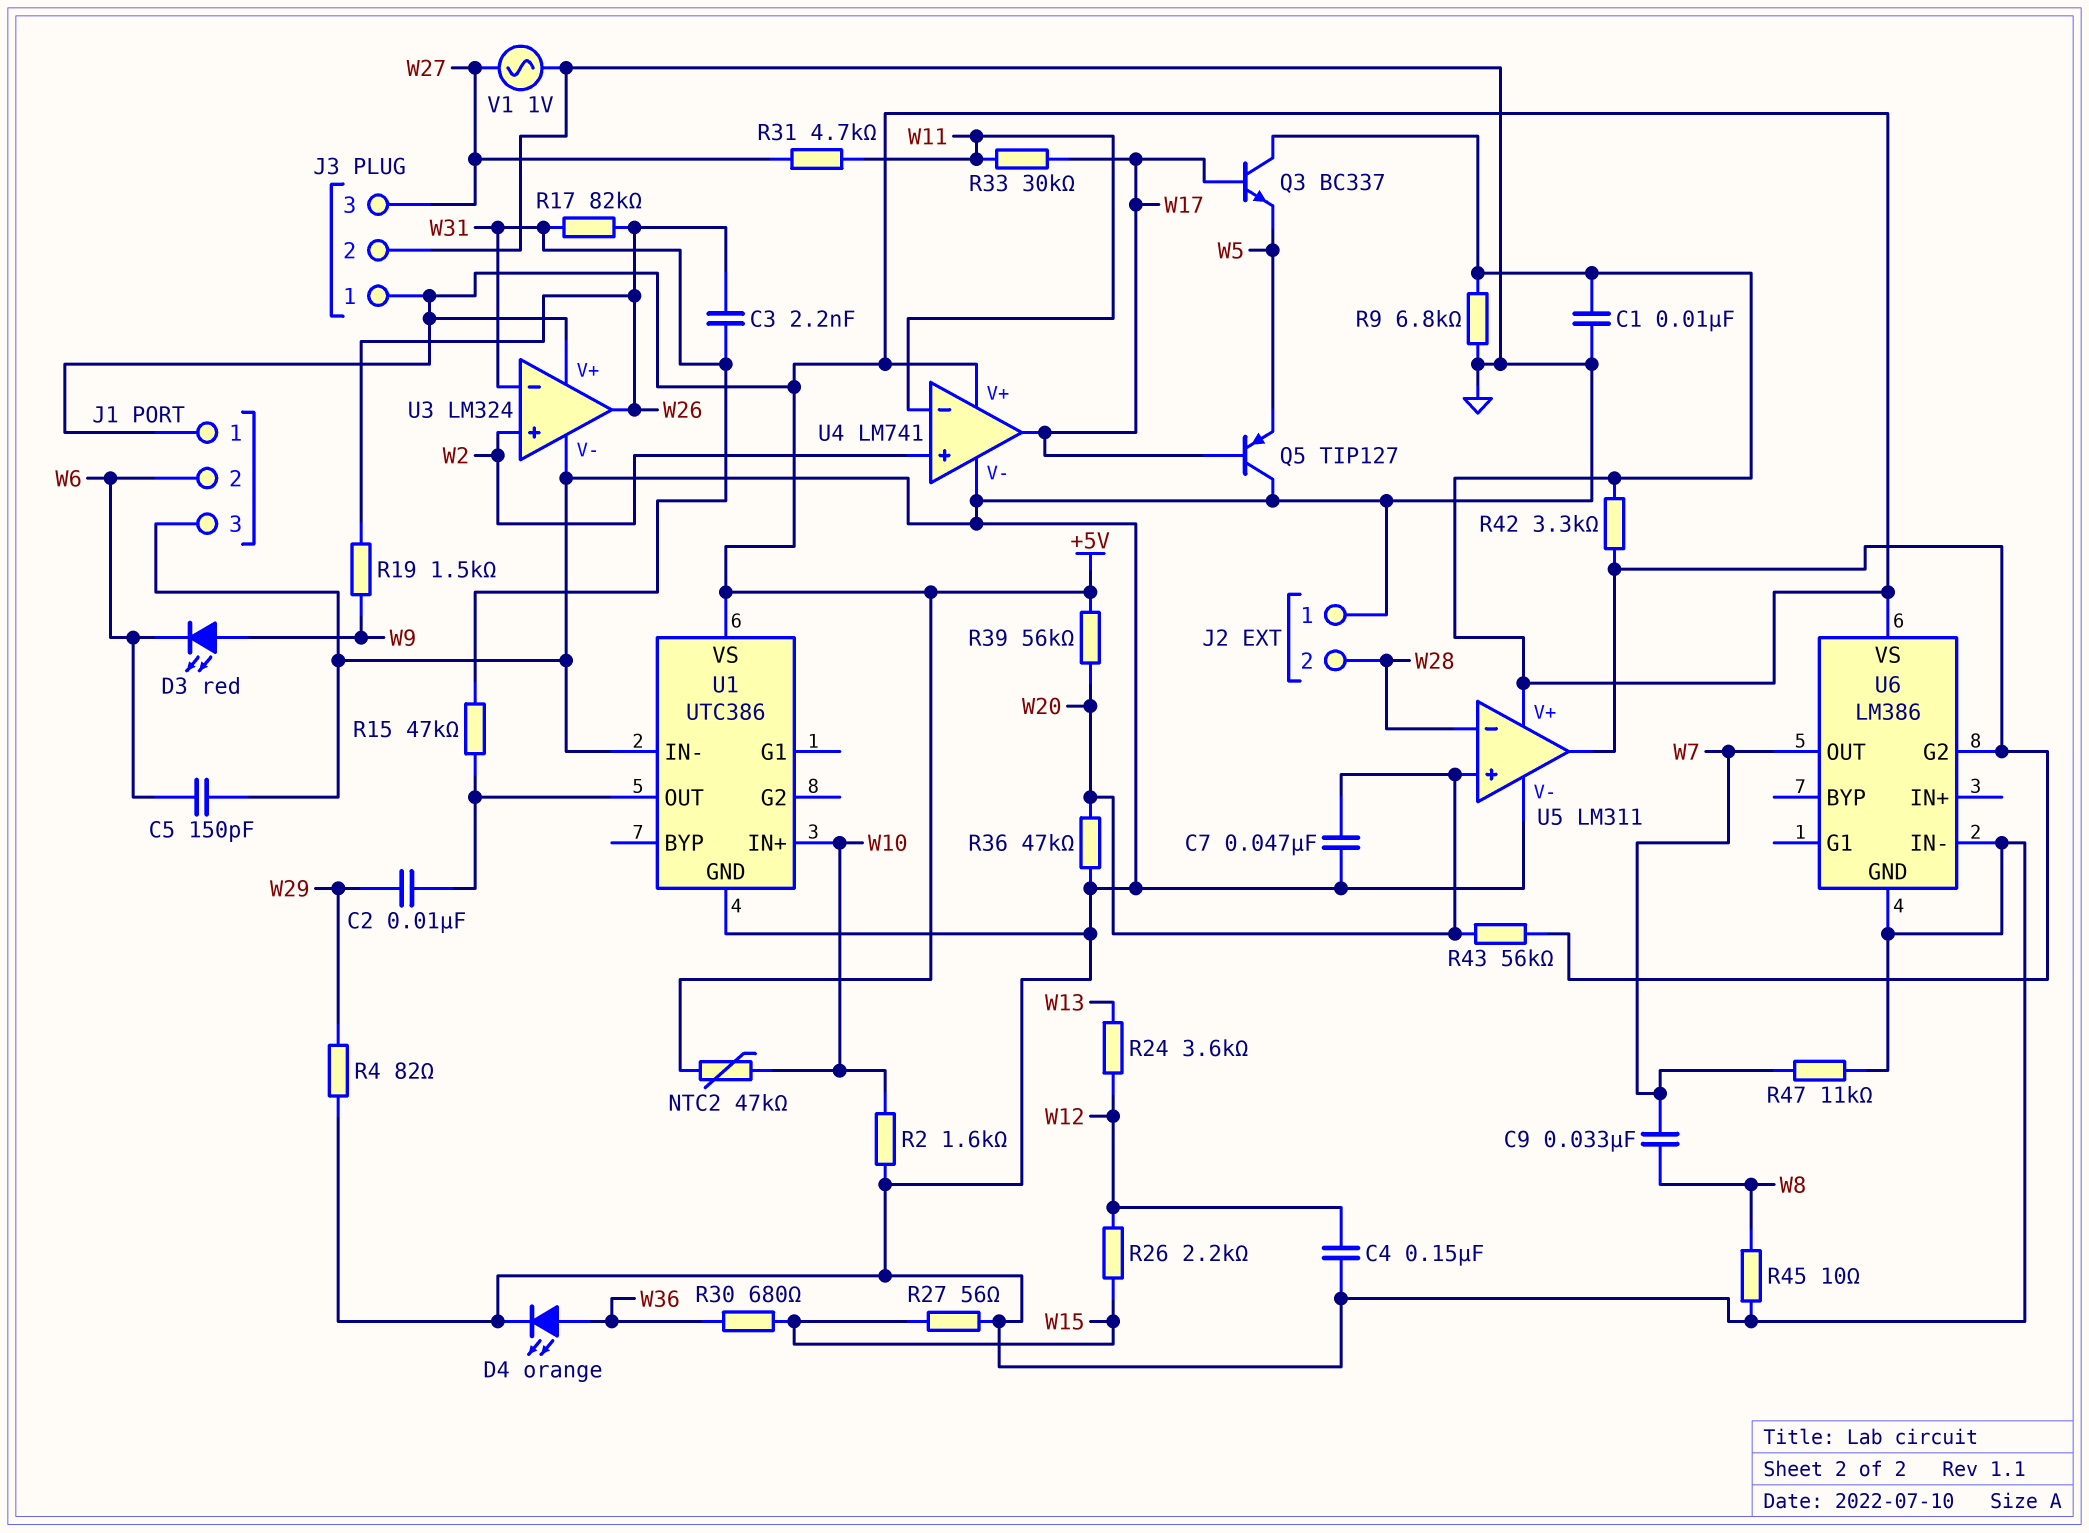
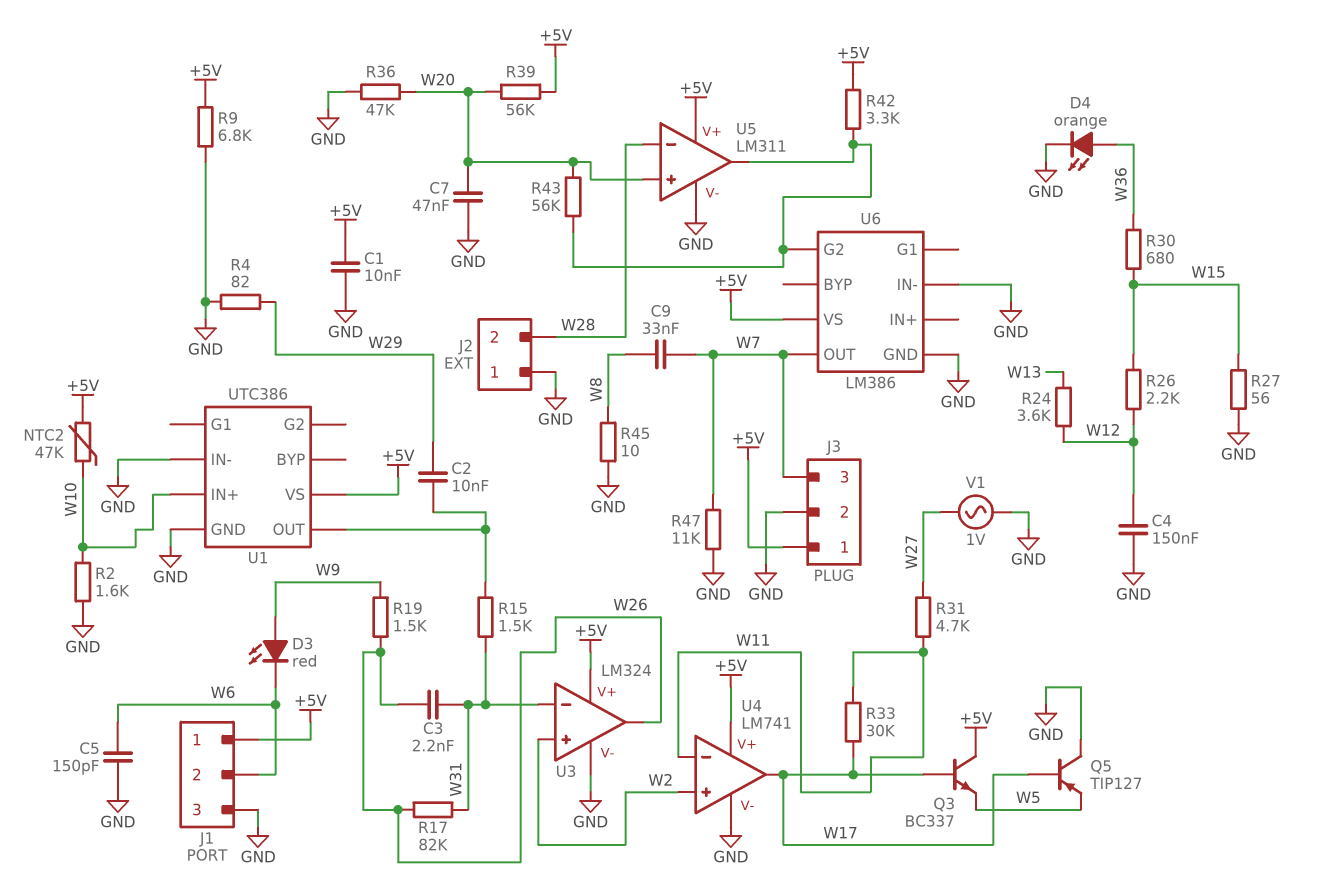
J3 pin 3: W27 -> W7
R15: 47k (U1/OUT, W31) -> 1.5k (U1/OUT, W31)

